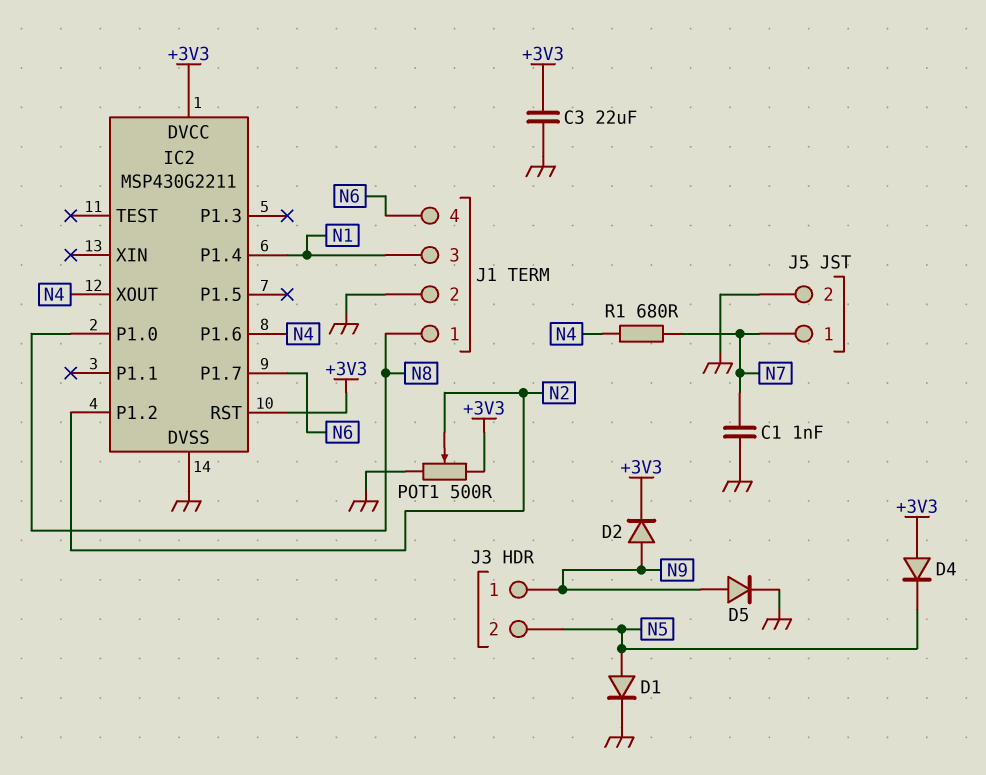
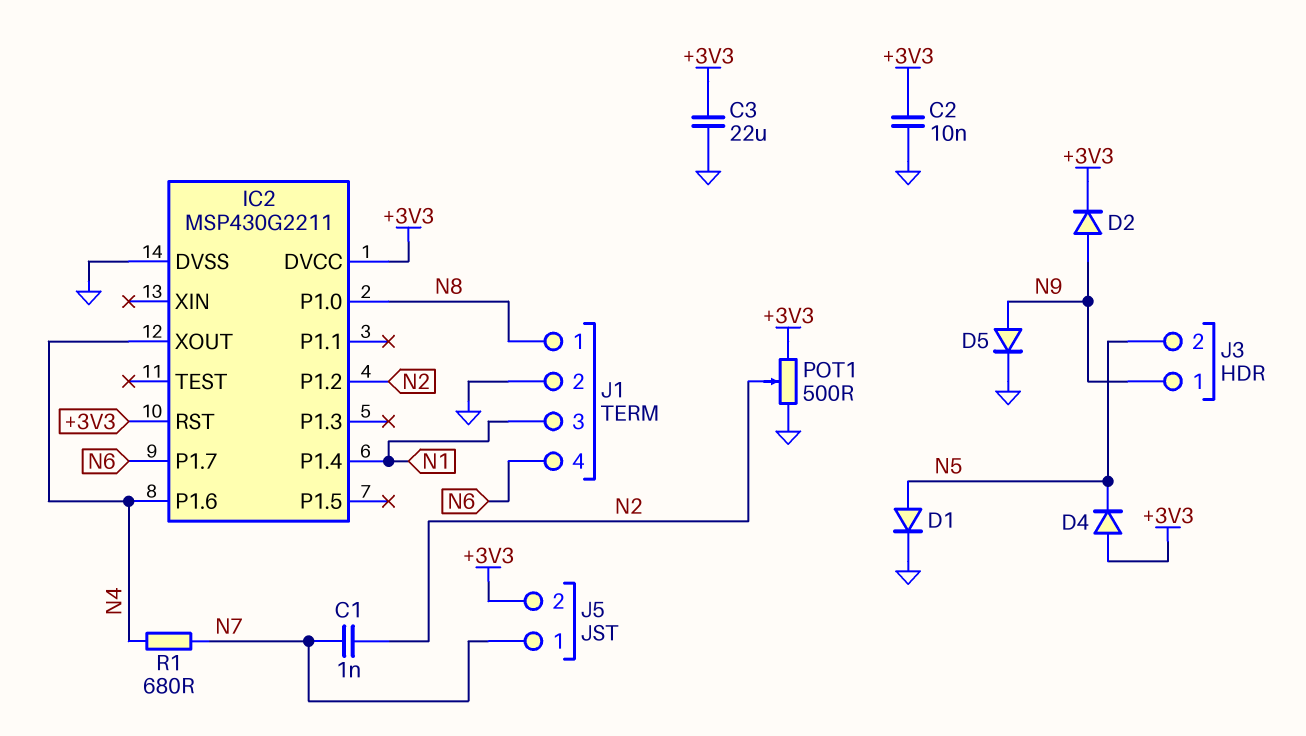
C1: 1nF (GND, N7) -> 1nF (N2, N7)
C2: none -> 10nF (+3V3, GND)
J5 pin 2: GND -> +3V3

